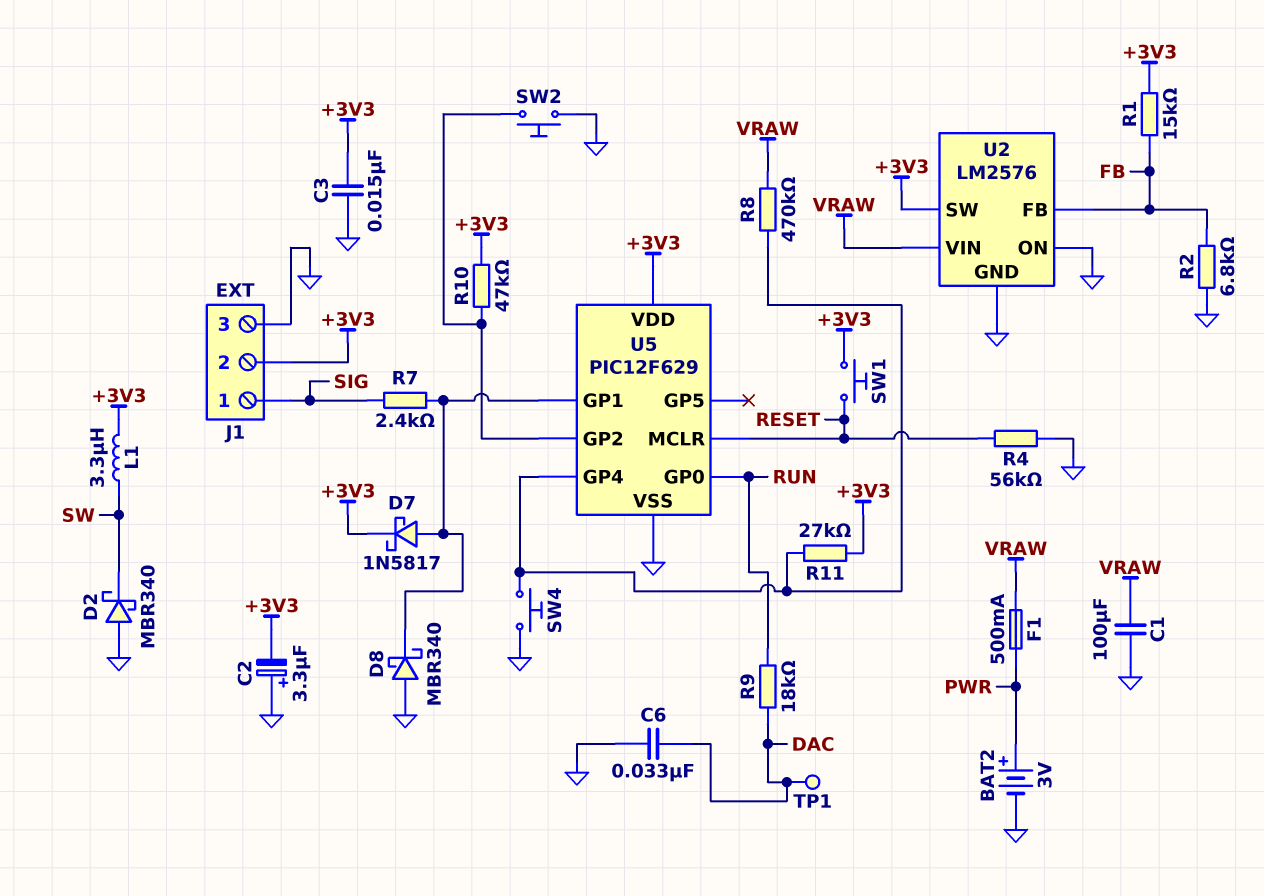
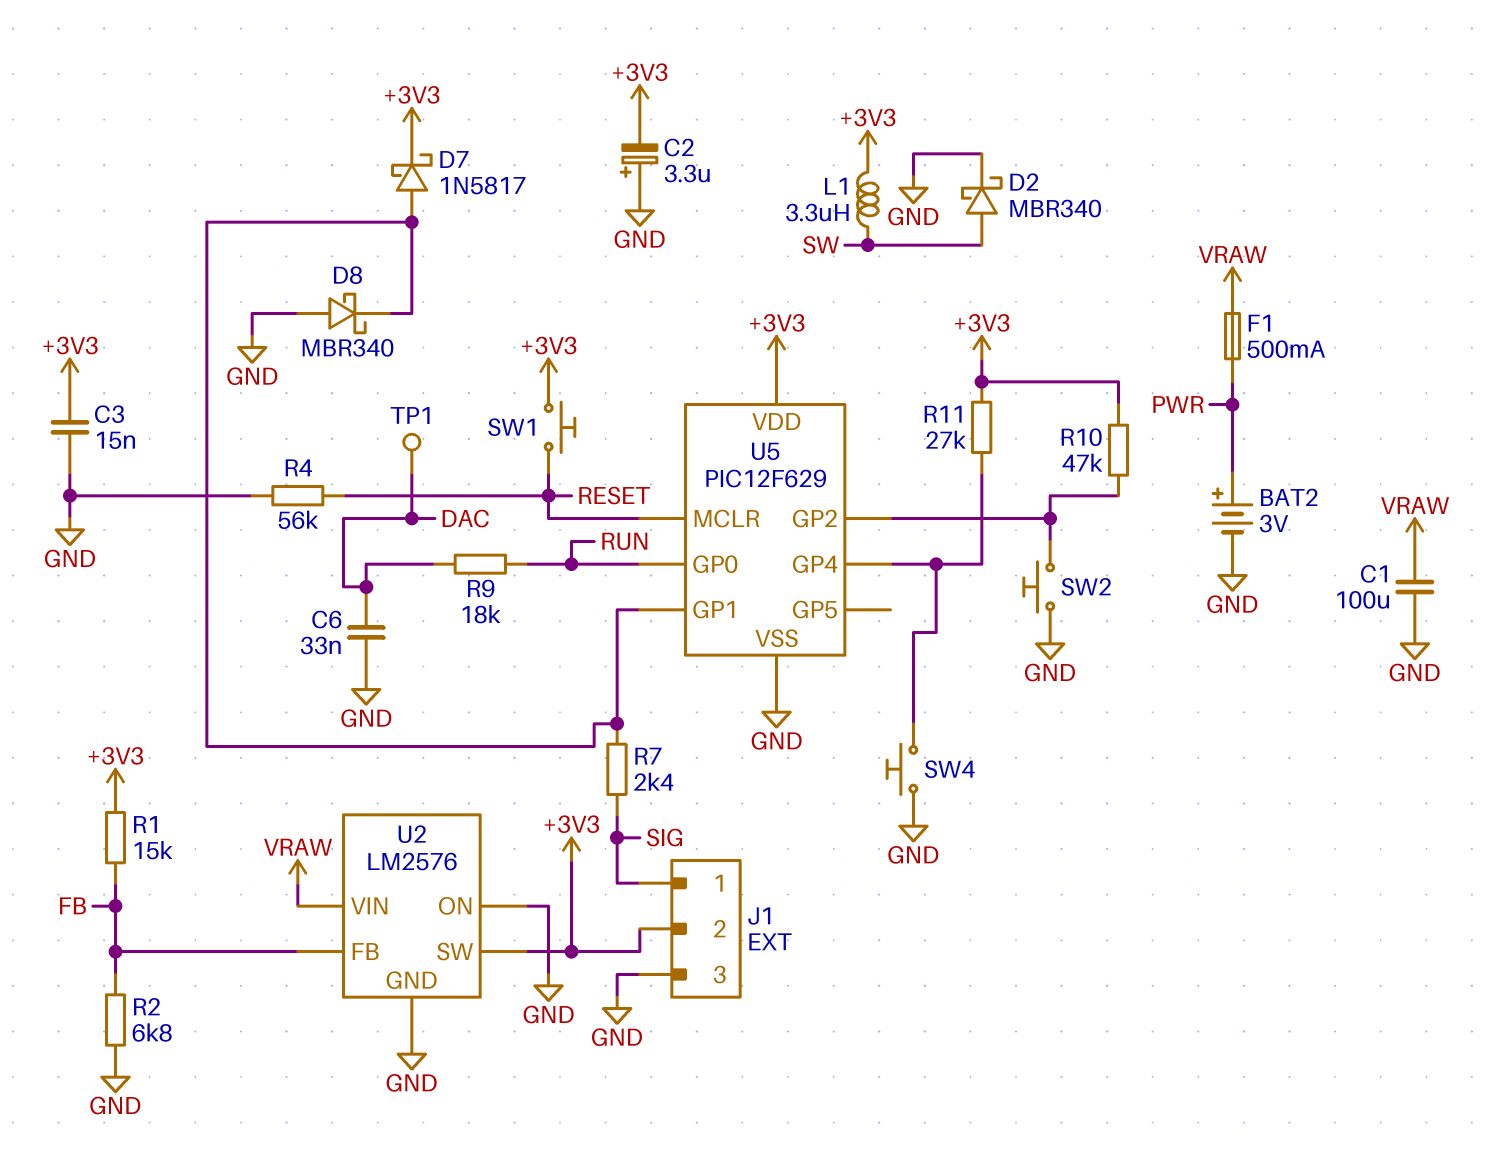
D2: schottky MBR340 (A GND, K SW) -> schottky MBR340 (A SW, K GND)
R8: 470k (U5/GP4, VRAW) -> none

